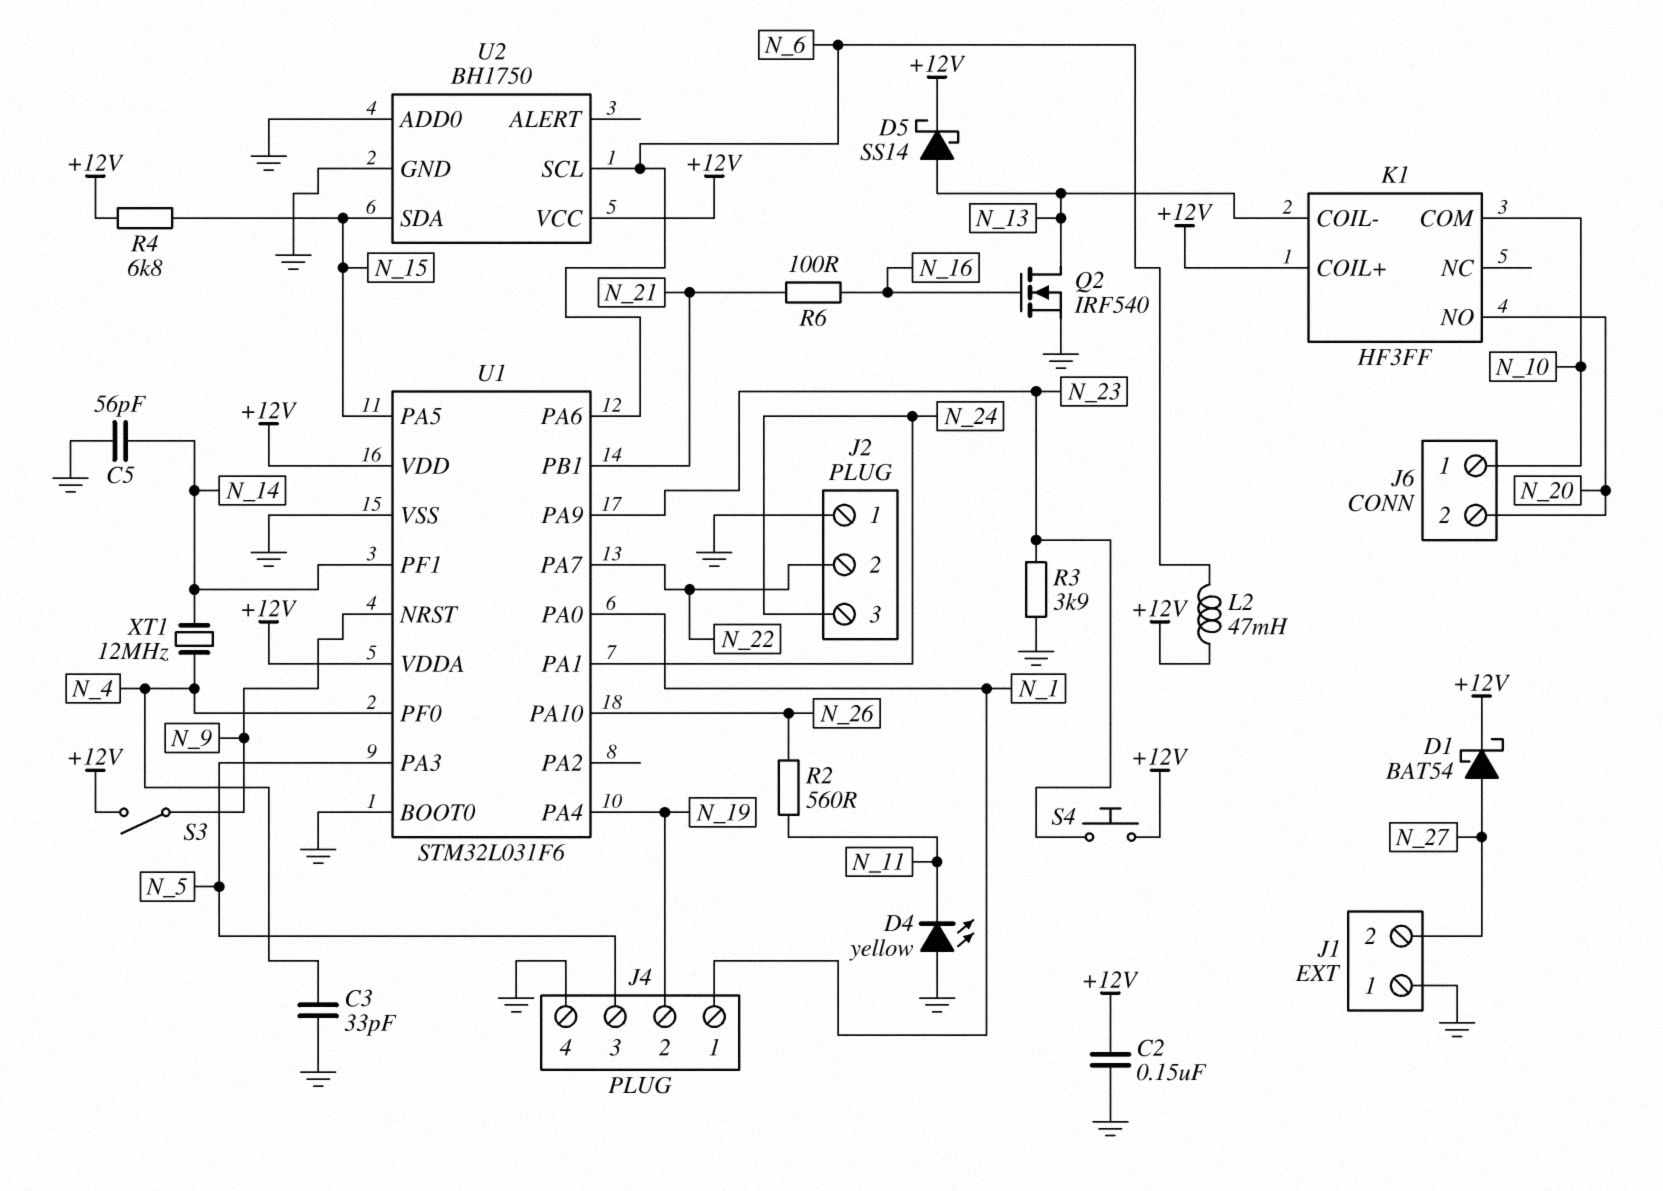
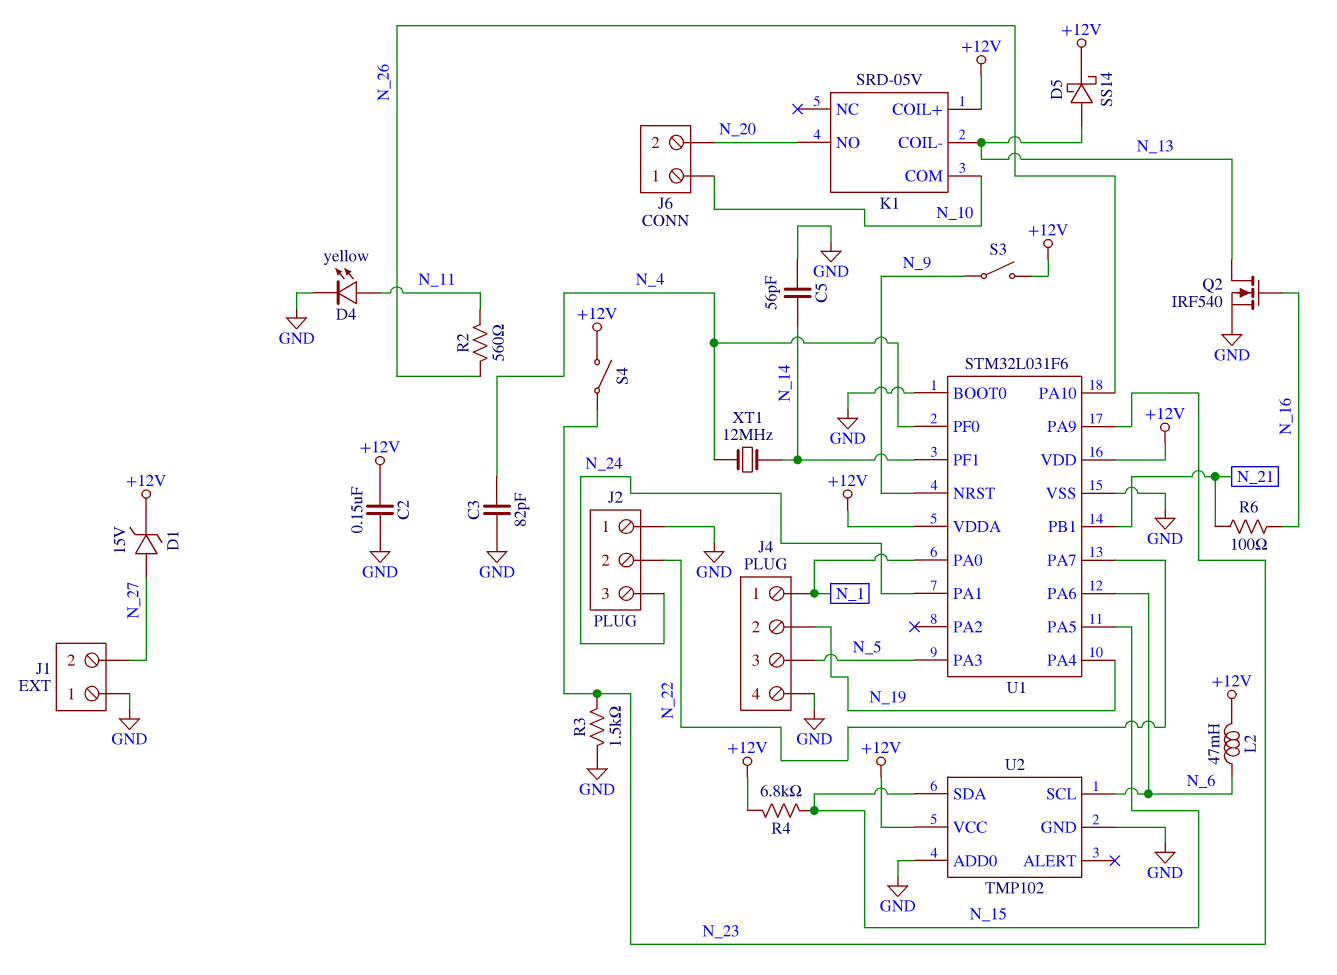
C3: 33pF (GND, N_4) -> 82pF (GND, N_4)
D1: schottky BAT54 (A N_27, K +12V) -> zener 15V (A N_27, K +12V)
D4: LED yellow (A GND, K N_11) -> LED yellow (A N_11, K GND)
K1: HF3FF -> SRD-05V
R3: 3.9k (GND, N_23) -> 1.5k (GND, N_23)
S4: button (+12V, N_23) -> switch (+12V, N_23)
U2: BH1750 -> TMP102

